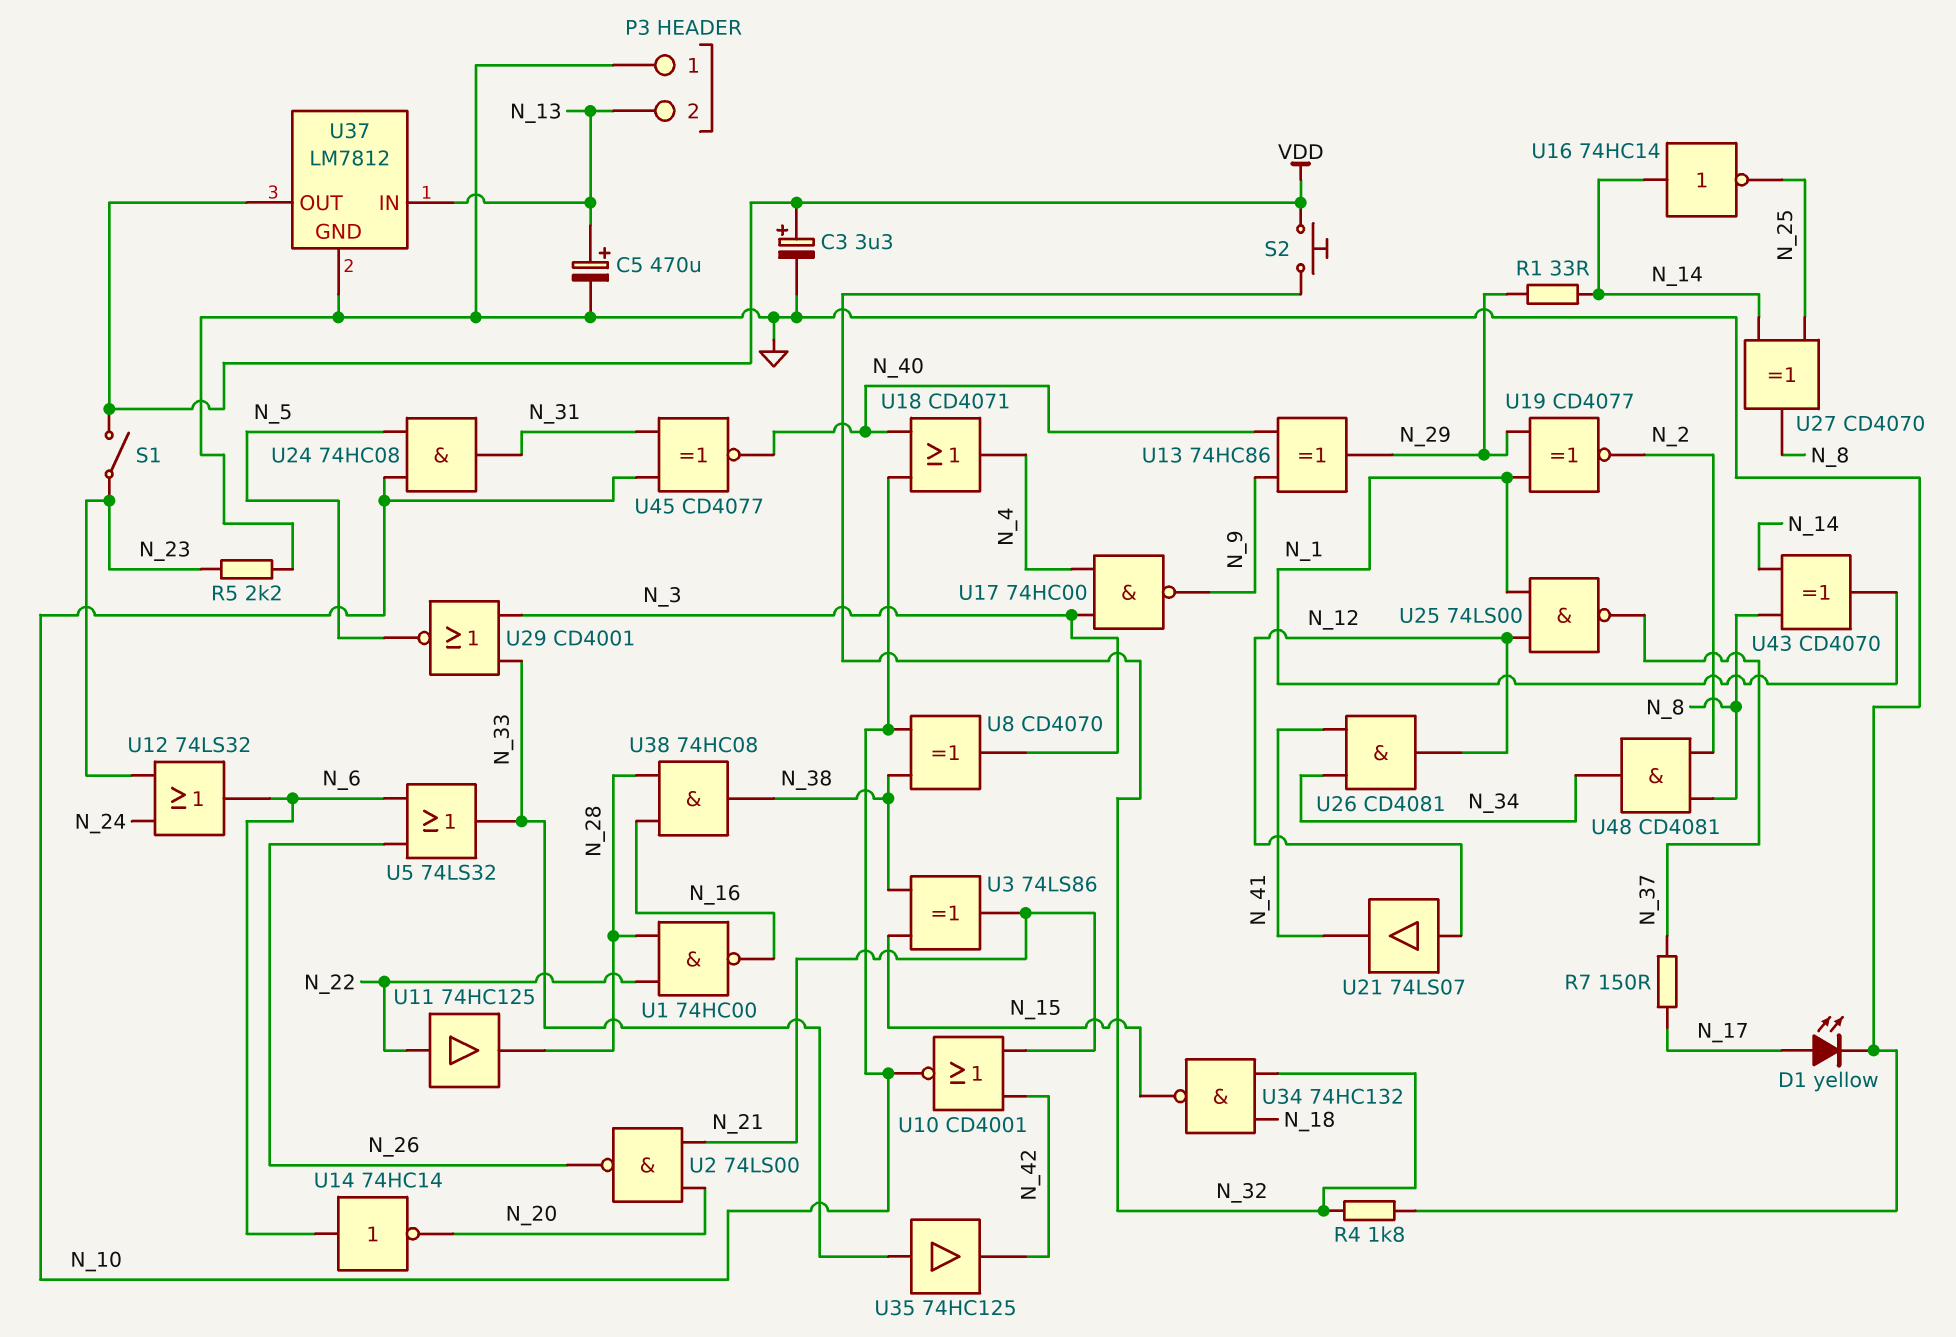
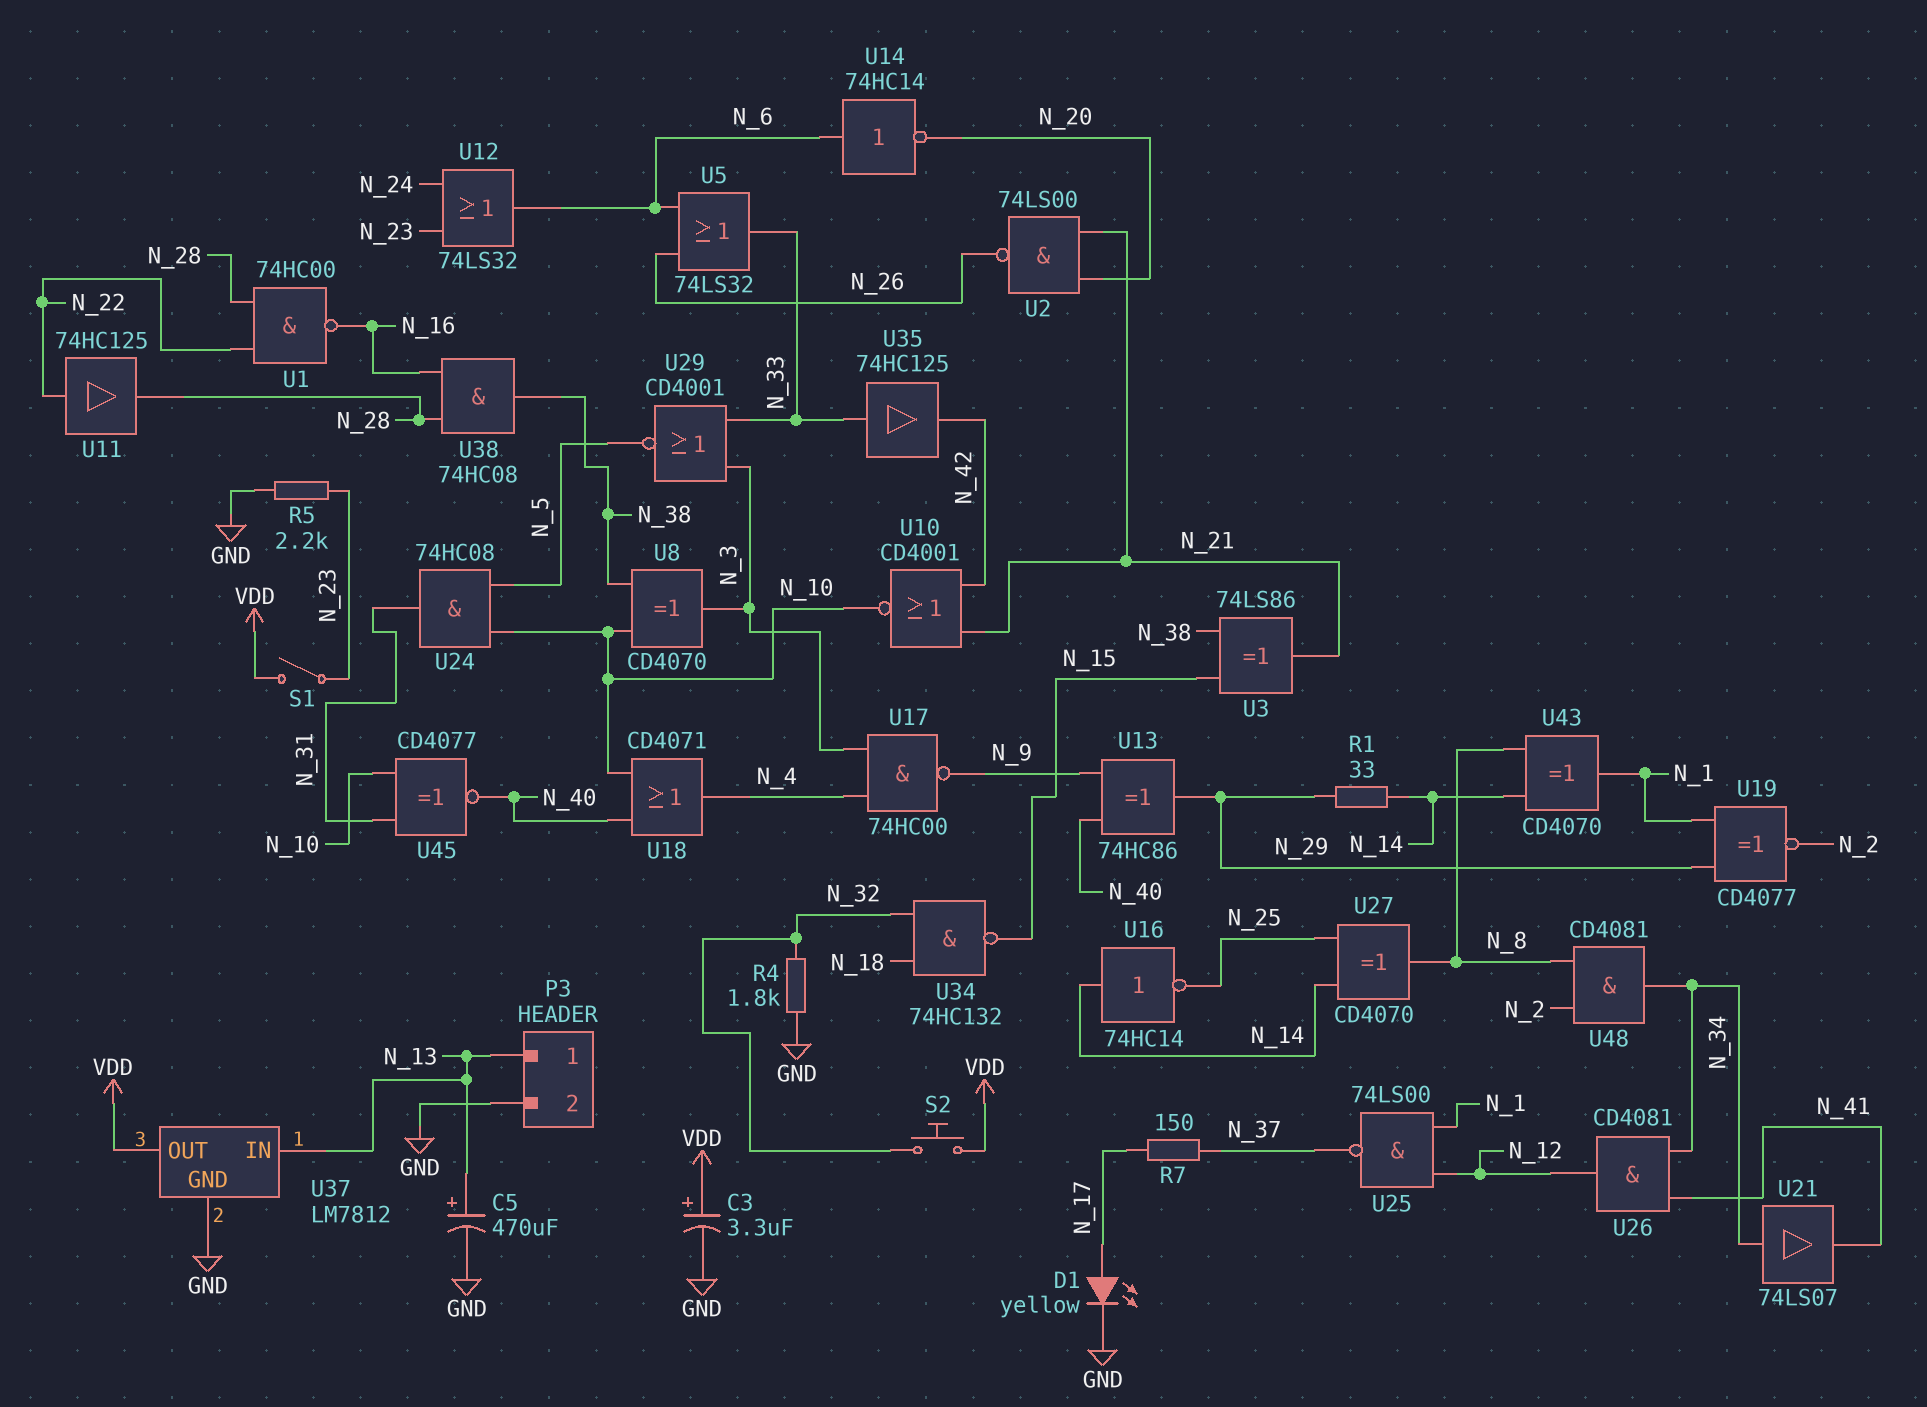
P3 pin 1: GND -> N_13
P3 pin 2: N_13 -> GND
U21: buffer 74LS07 (in N_12, out N_41) -> buffer 74LS07 (in N_34, out N_41)

